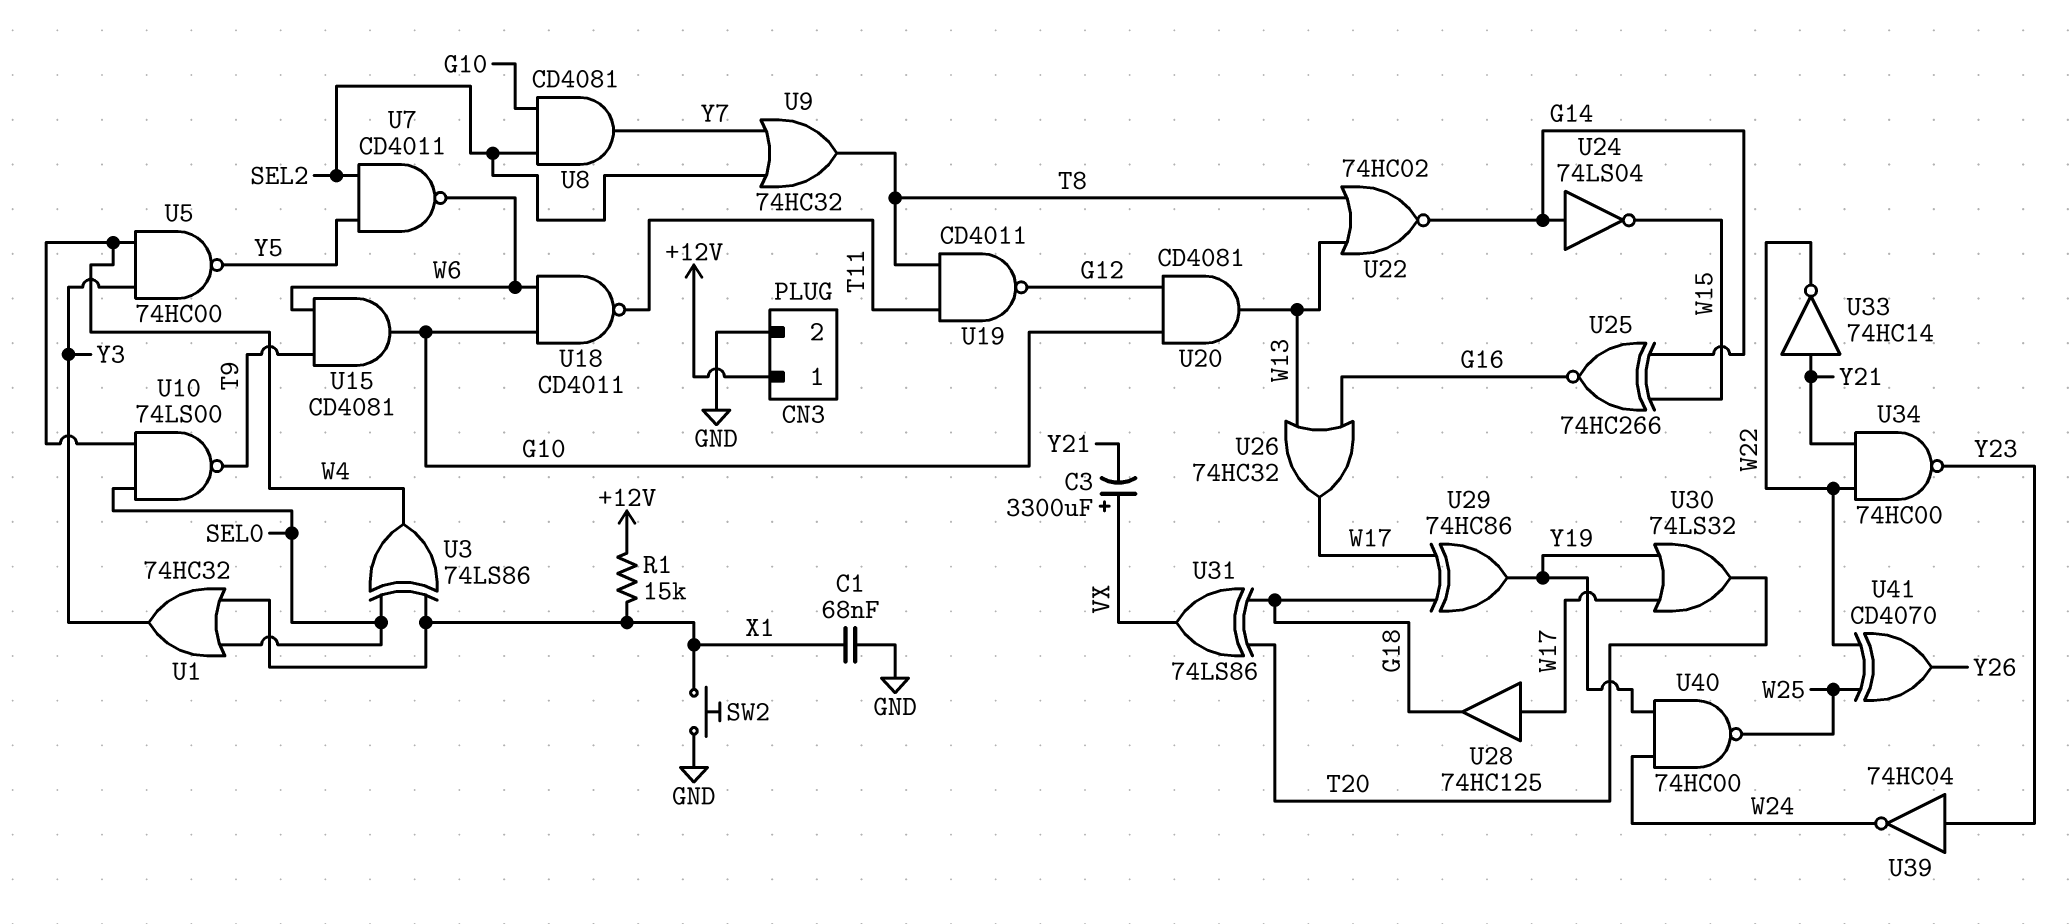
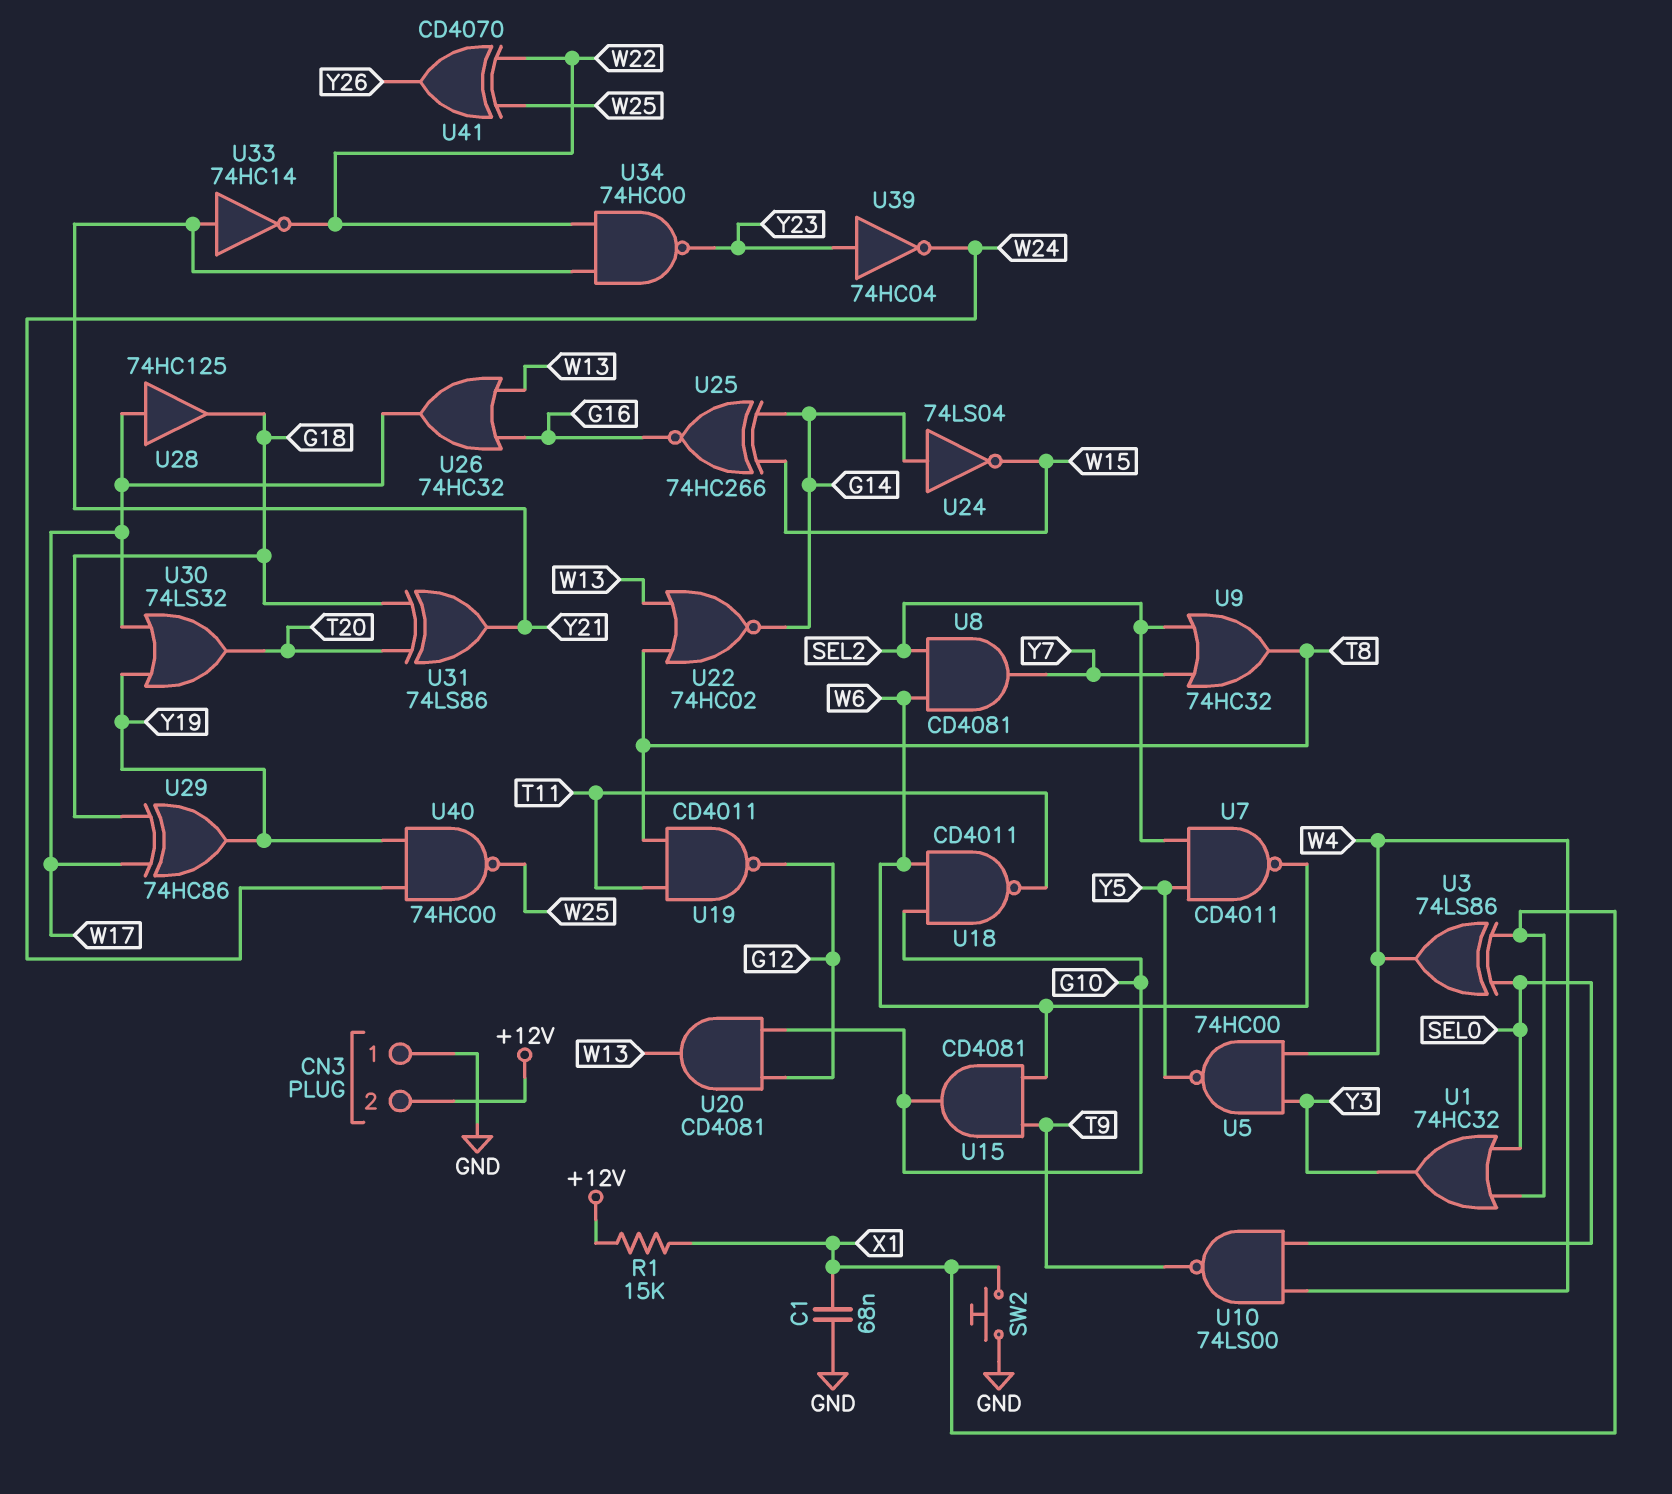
C3: 3300uF (plus VX, minus Y21) -> none
CN3 pin 1: +12V -> GND
CN3 pin 2: GND -> +12V
U8: AND CD4081 (in G10, in SEL2, out Y7) -> AND CD4081 (in SEL2, in W6, out Y7)
U31: XOR 74LS86 (in G18, in T20, out VX) -> XOR 74LS86 (in G18, in T20, out Y21)

